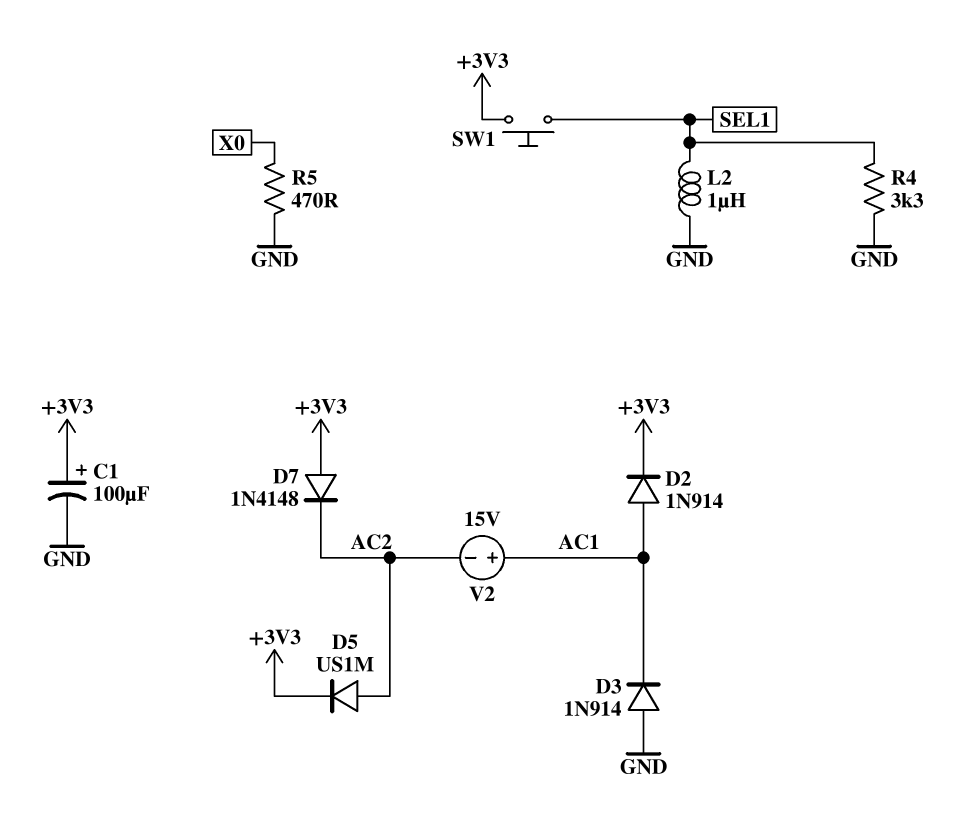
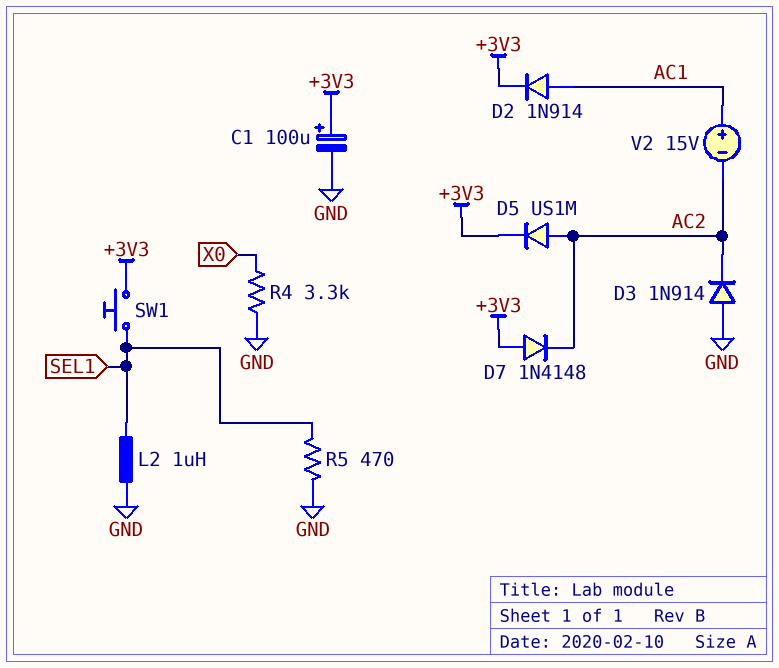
D3: diode 1N914 (A GND, K AC1) -> diode 1N914 (A GND, K AC2)
R4: 3.3k (GND, SEL1) -> 3.3k (GND, X0)
R5: 470 (GND, X0) -> 470 (GND, SEL1)

